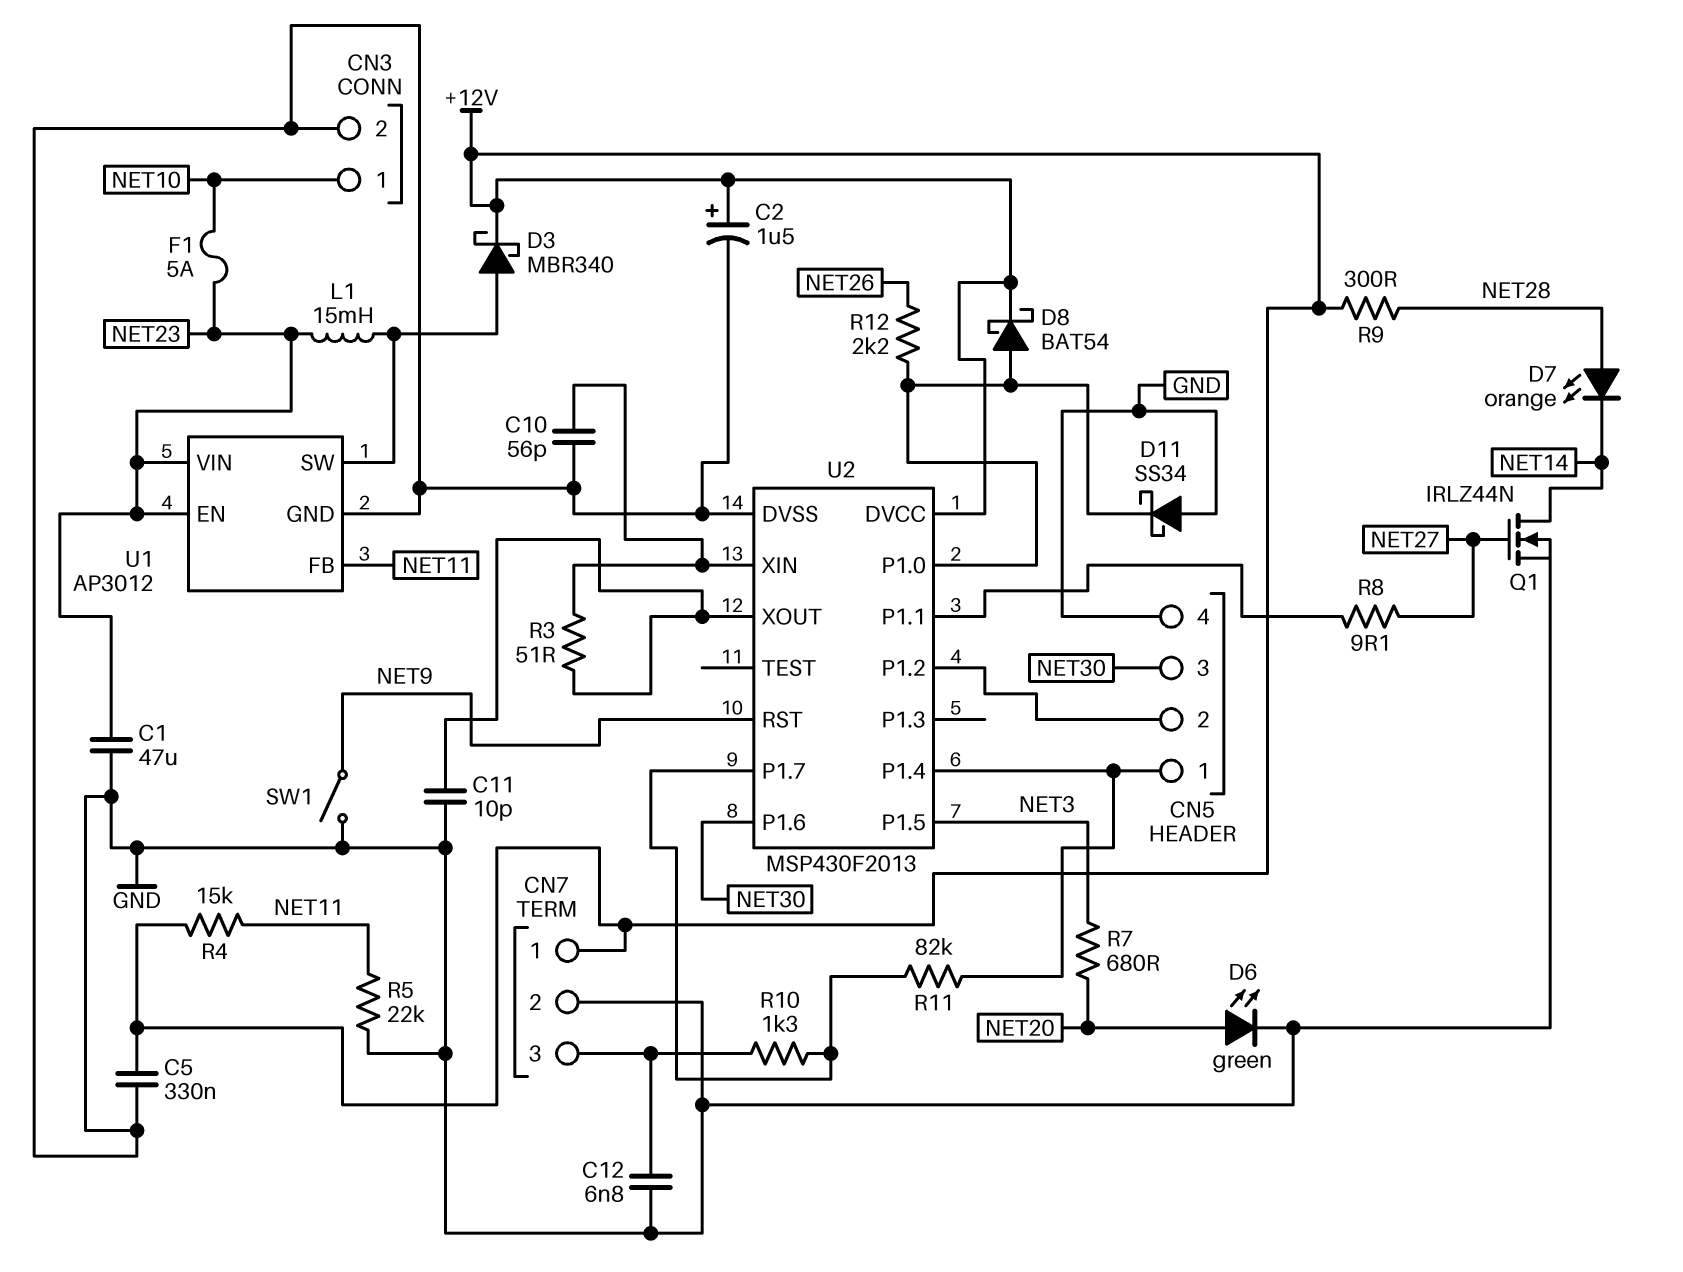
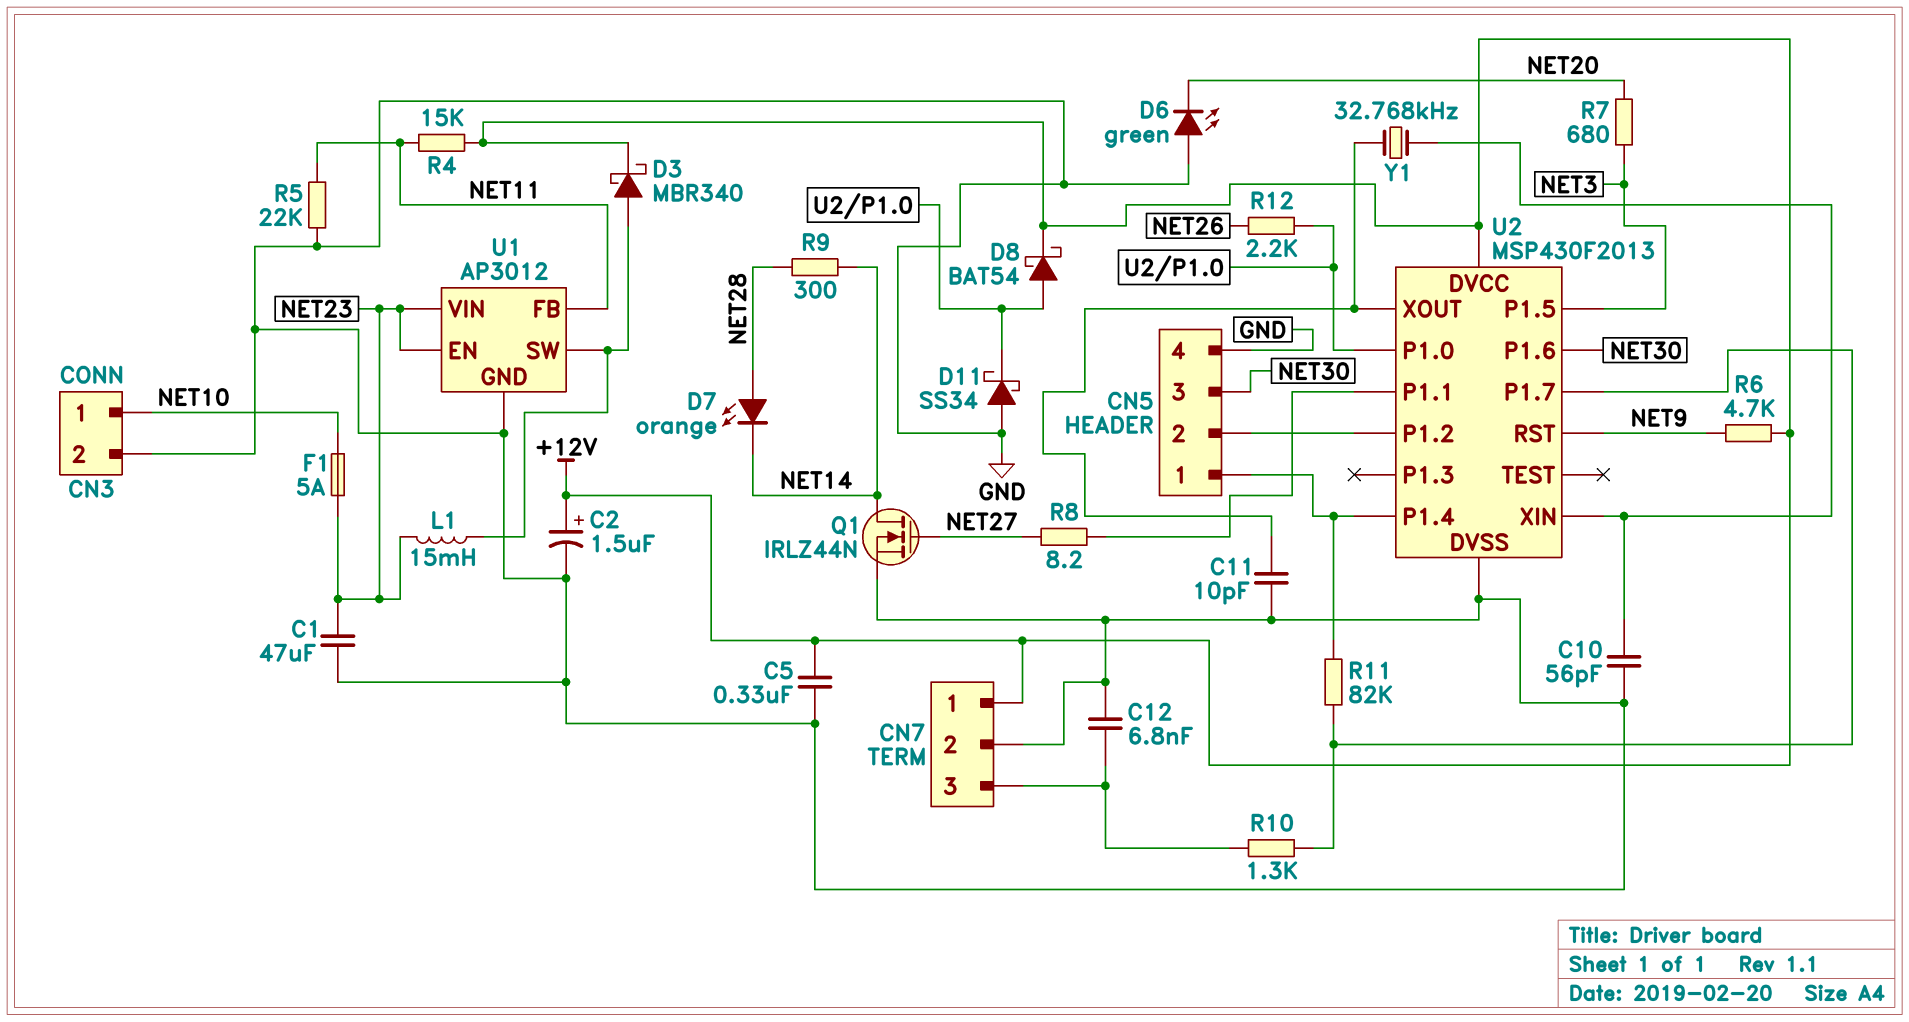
D6: LED green (A NET20, K GND) -> LED green (A GND, K NET20)
R3: 51 (U2/XIN, U2/XOUT) -> none
R6: none -> 4.7k (+12V, NET9)
R8: 9.1 (NET27, U2/P1.1) -> 8.2 (NET27, U2/P1.1)
R9: 300 (+12V, NET28) -> 300 (NET14, NET28)
SW1: switch (GND, NET9) -> none
Y1: none -> 32.768kHz (U2/XIN, U2/XOUT)

